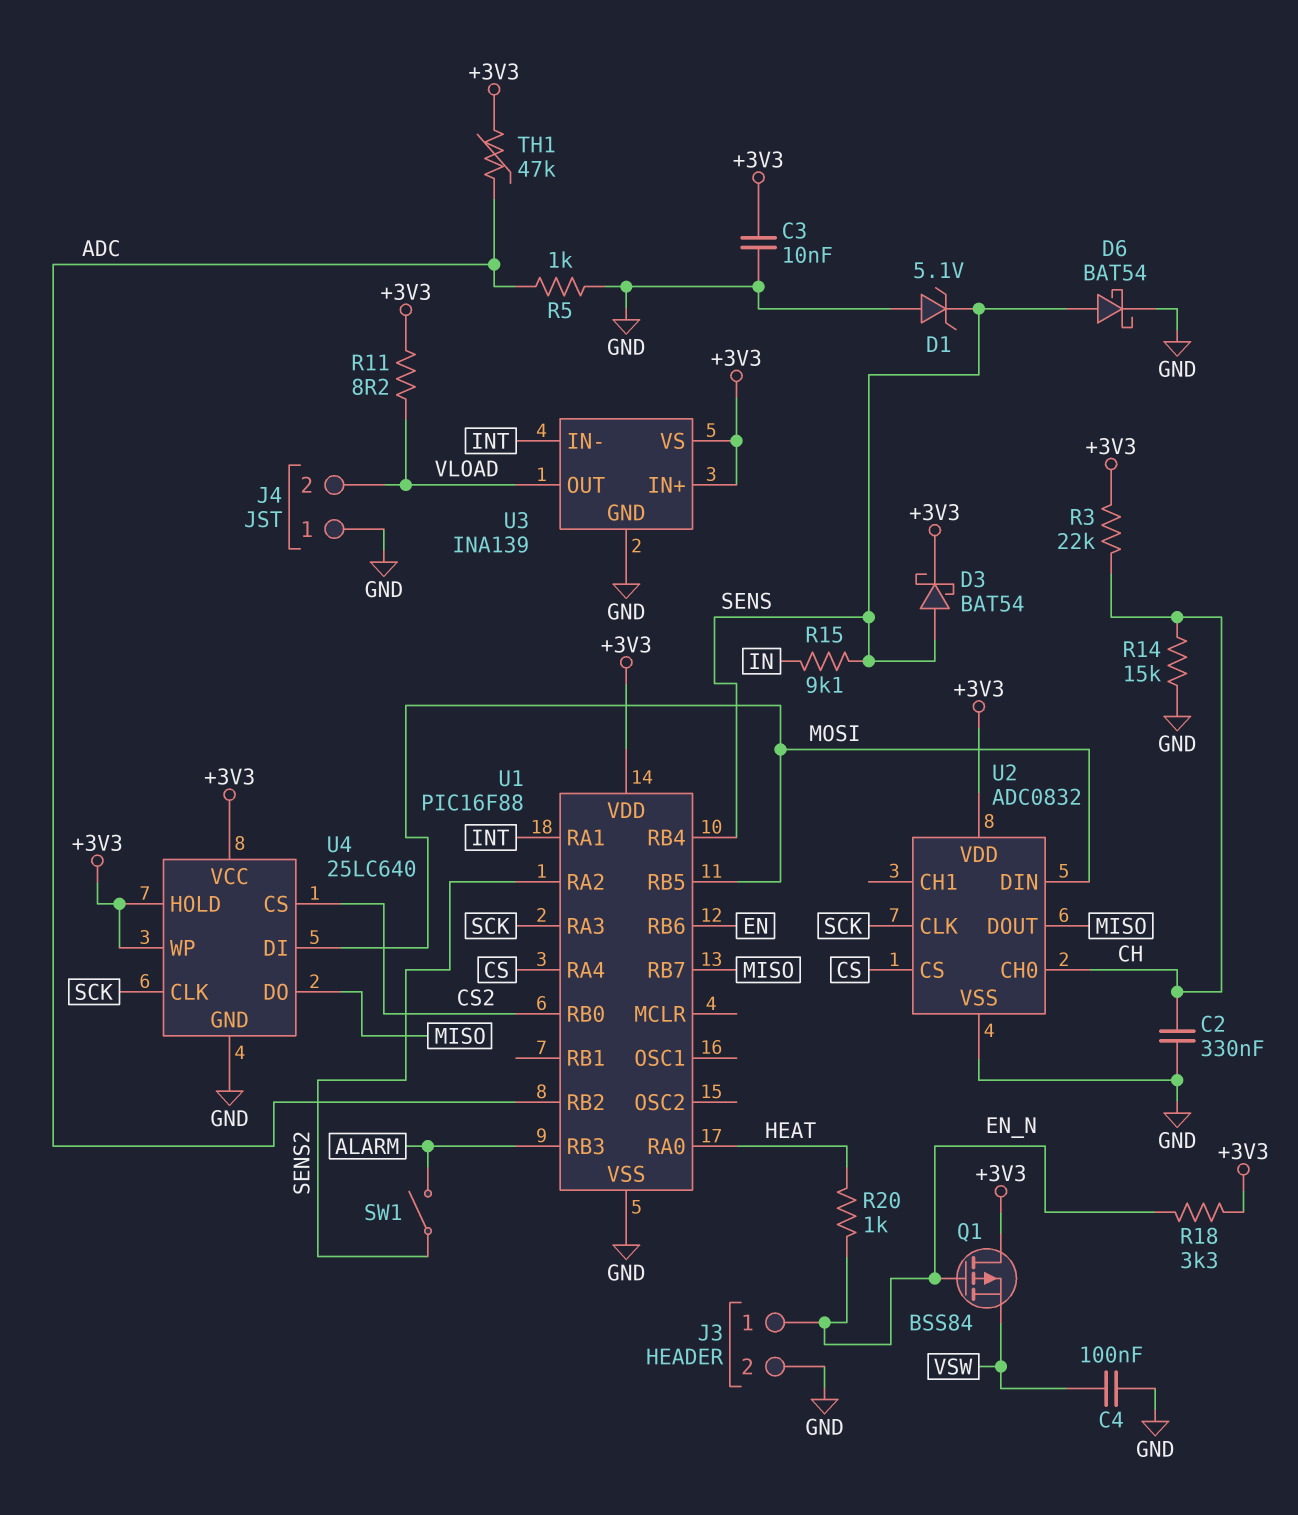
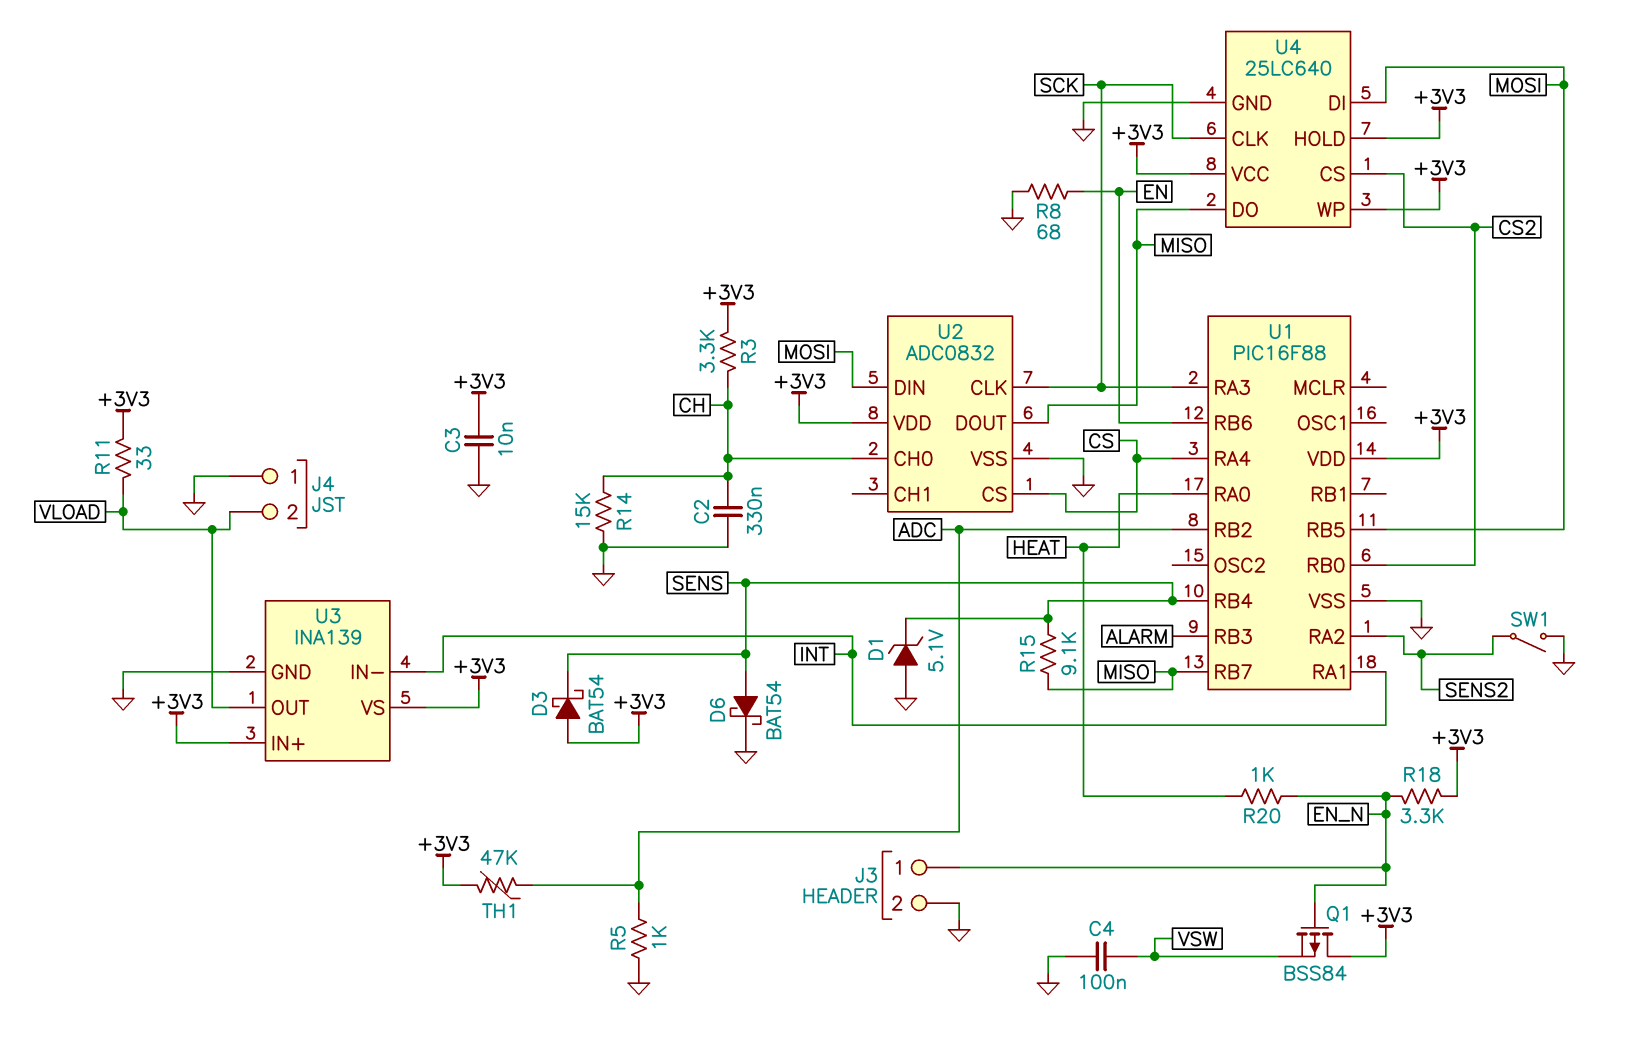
D3: schottky BAT54 (A SENS, K +3V3) -> schottky BAT54 (A +3V3, K SENS)
R3: 22k (+3V3, CH) -> 3.3k (+3V3, CH)
R8: none -> 68 (EN, GND)
R11: 8.2 (+3V3, VLOAD) -> 33 (+3V3, VLOAD)
R15: 9.1k (IN, SENS) -> 9.1k (MISO, SENS)
SW1: switch (ALARM, SENS2) -> switch (GND, SENS2)

